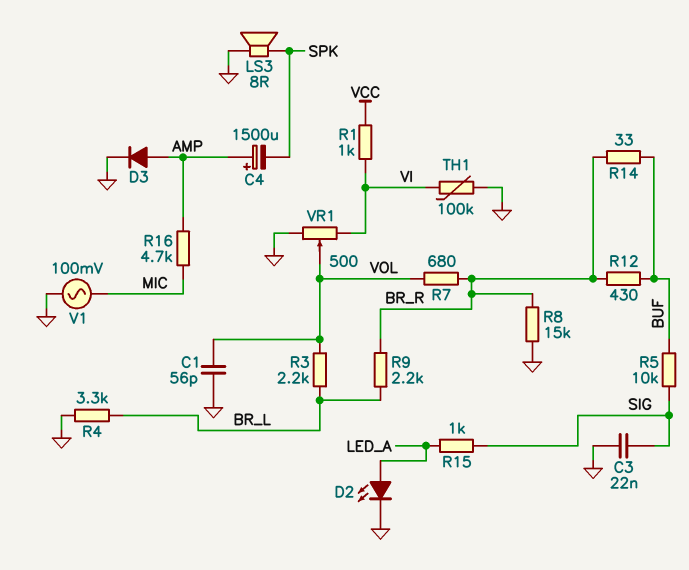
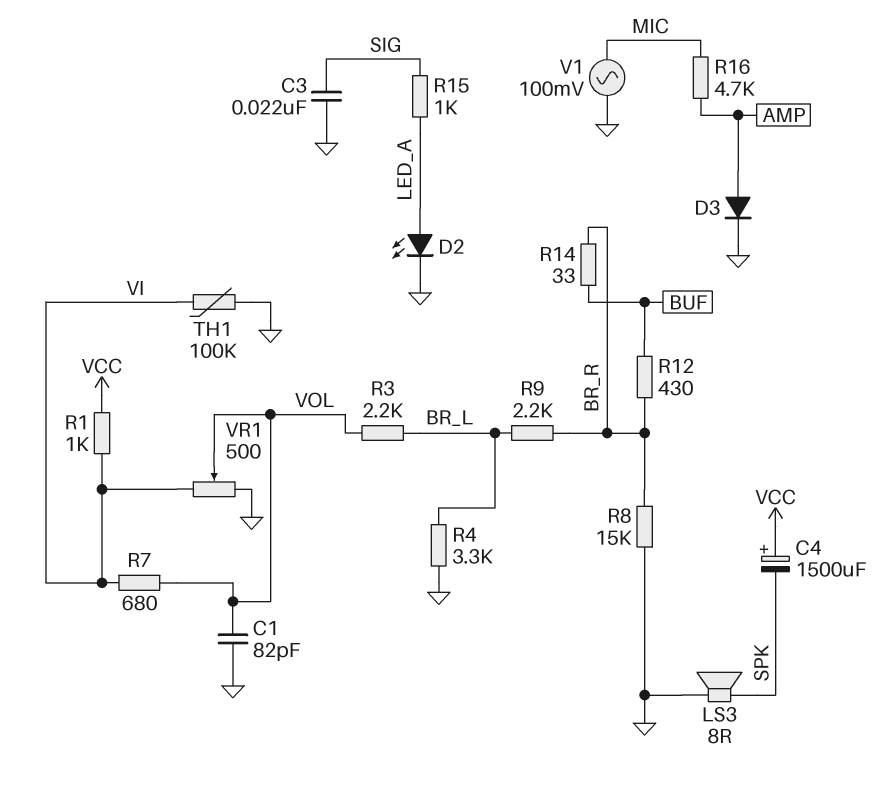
C1: 56pF (GND, VOL) -> 82pF (GND, VOL)
C4: 1500uF (plus AMP, minus SPK) -> 1500uF (plus VCC, minus SPK)
R5: 10k (BUF, SIG) -> none
R7: 680 (BR_R, VOL) -> 680 (VI, VOL)

